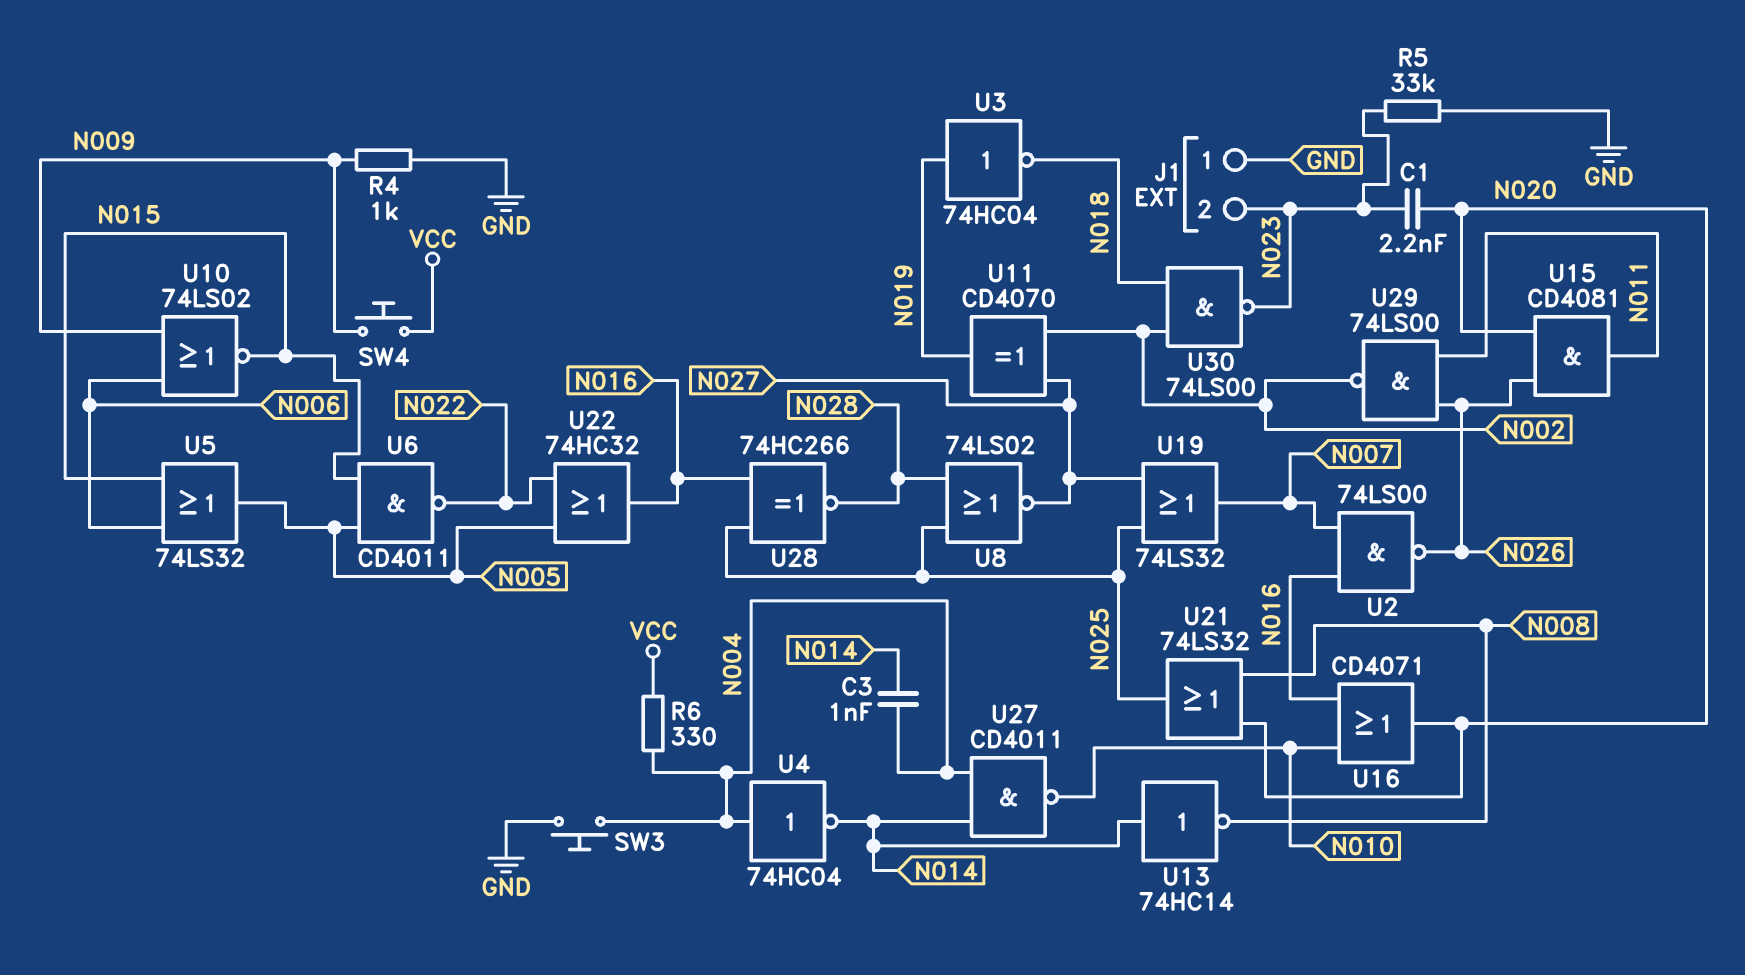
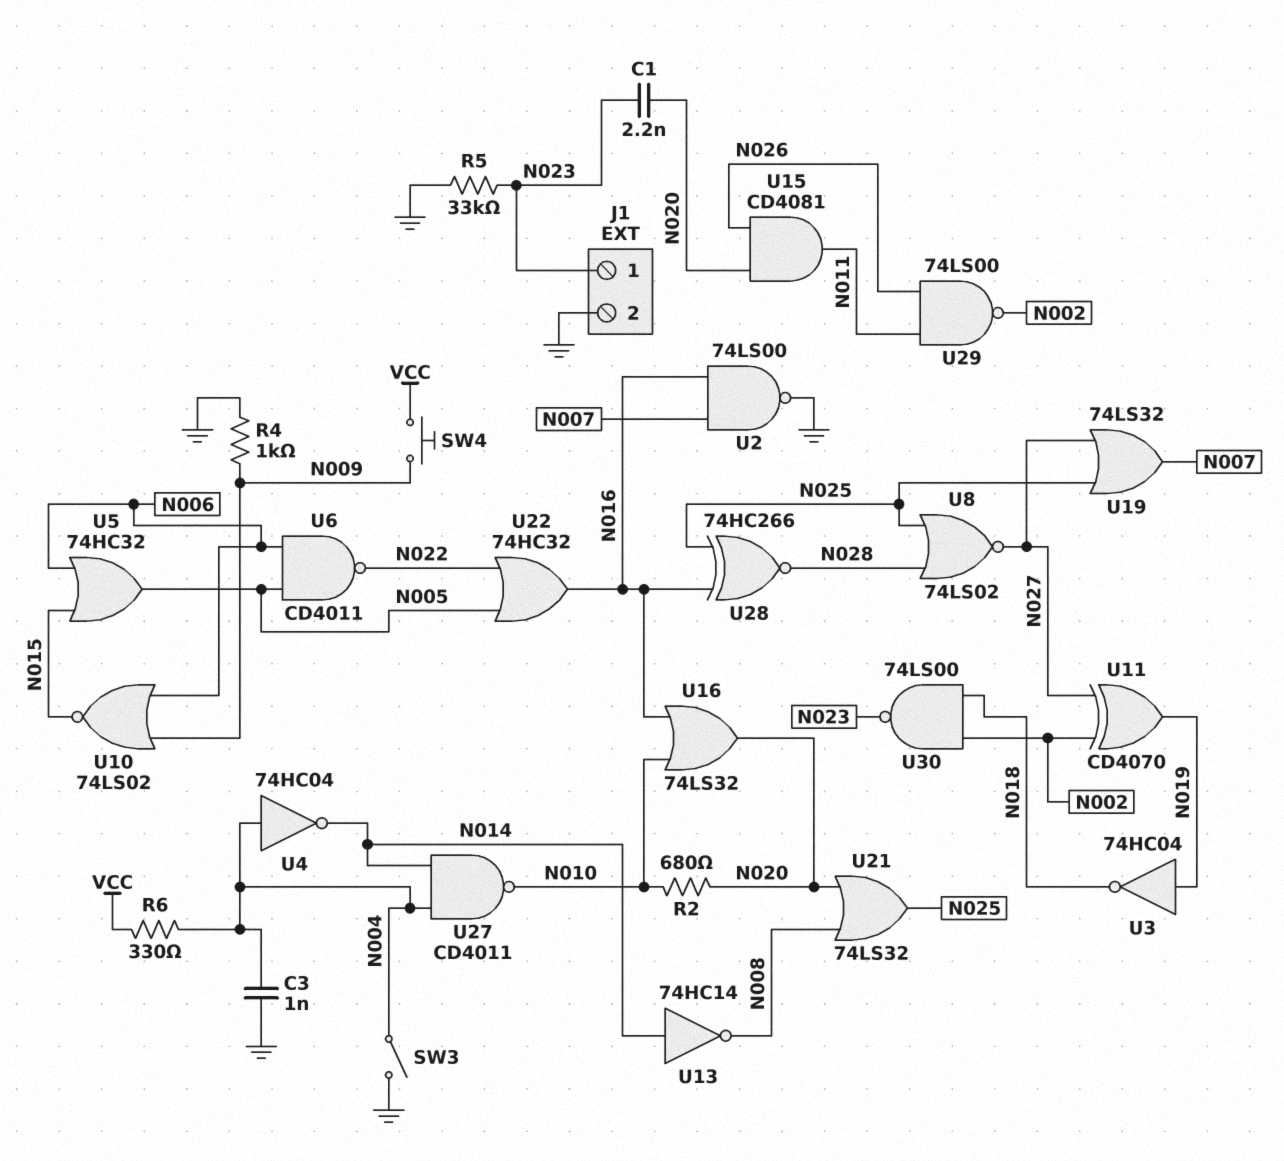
C3: 1nF (N004, N014) -> 1nF (GND, N004)
J1 pin 1: GND -> N023
J1 pin 2: N023 -> GND
R2: none -> 680 (N010, N020)
SW3: button (GND, N004) -> switch (GND, N004)
U2: NAND 74LS00 (in N007, in N016, out N026) -> NAND 74LS00 (in N007, in N016, out GND)
U5: OR 74LS32 (in N006, in N015, out N005) -> OR 74HC32 (in N006, in N015, out N005)
U6: NAND CD4011 (in N005, in N015, out N022) -> NAND CD4011 (in N005, in N006, out N022)
U16: OR CD4071 (in N010, in N016, out N020) -> OR 74LS32 (in N010, in N016, out N020)

